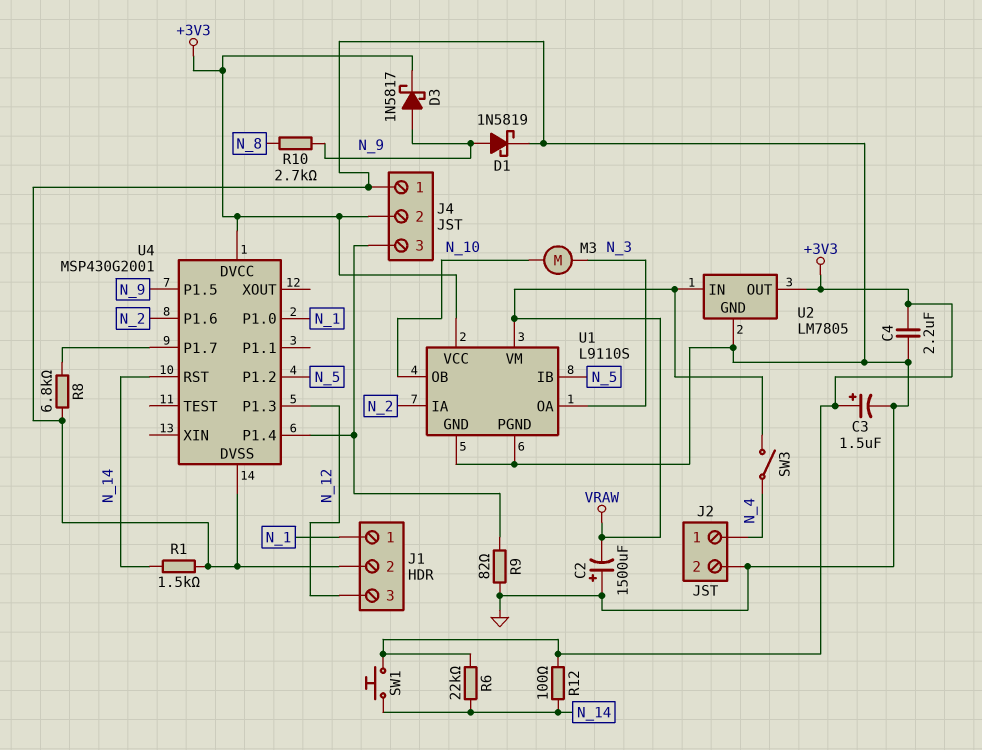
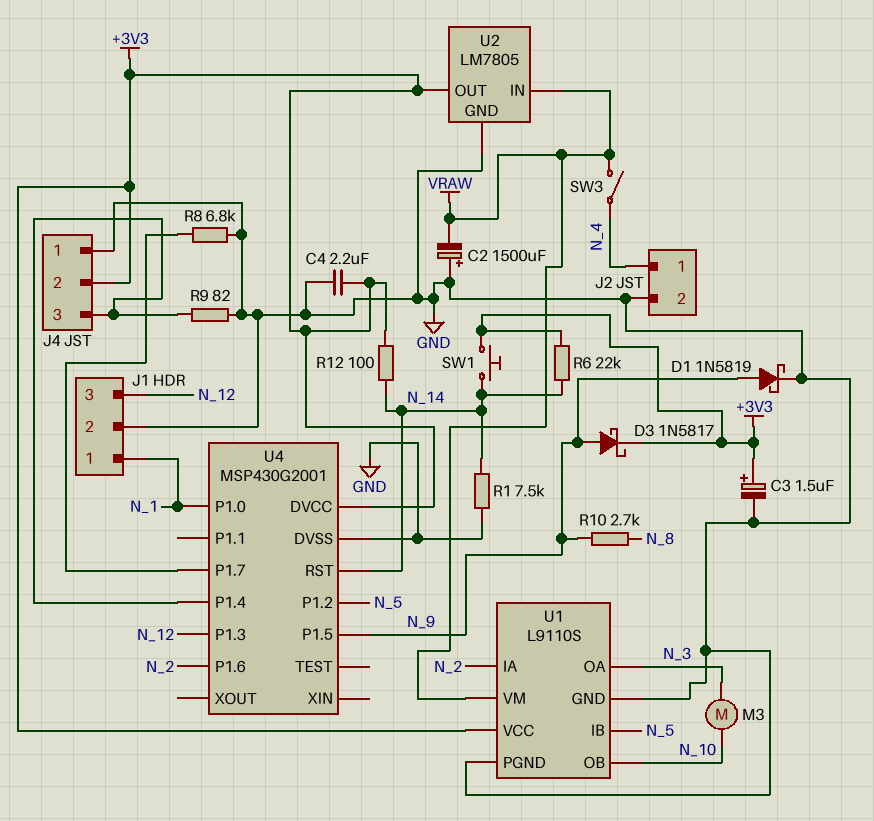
R1: 1.5k (GND, N_14) -> 7.5k (GND, N_14)

